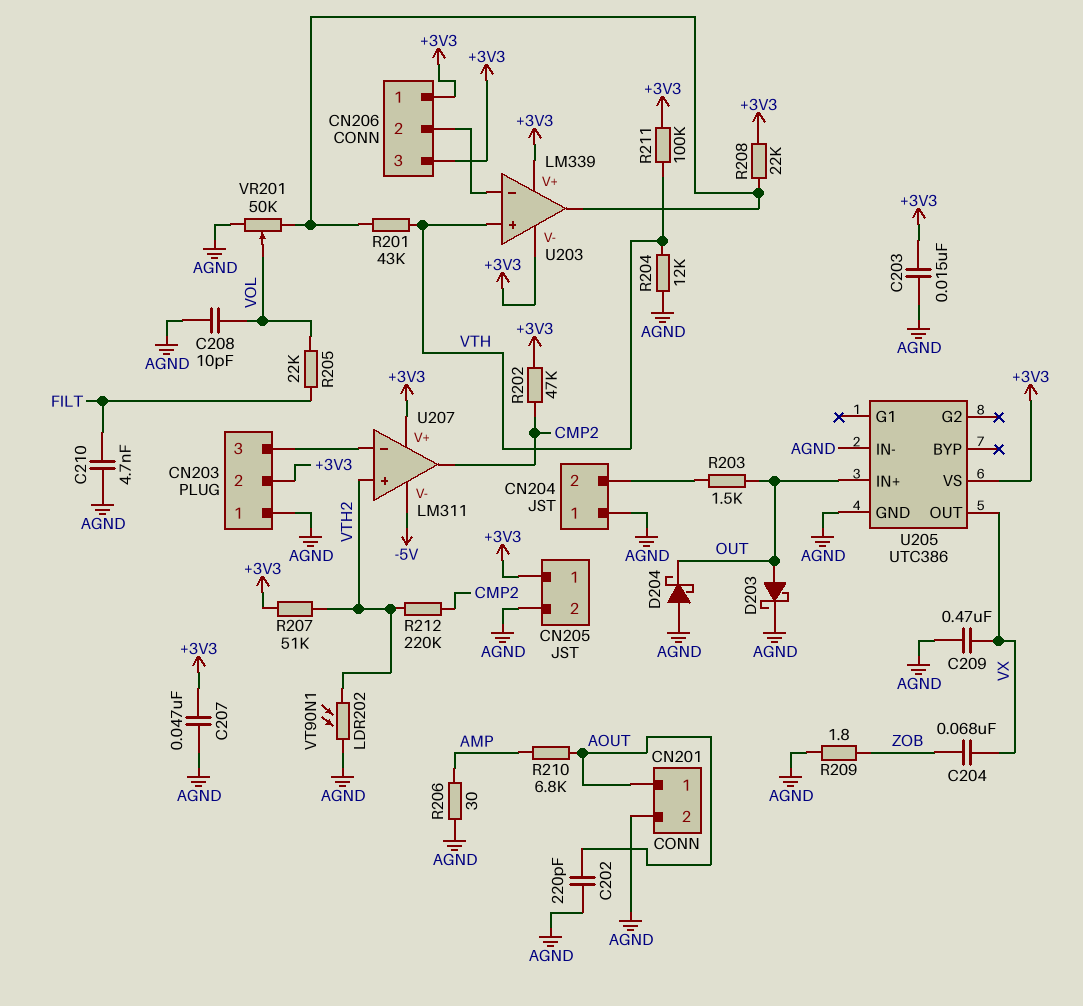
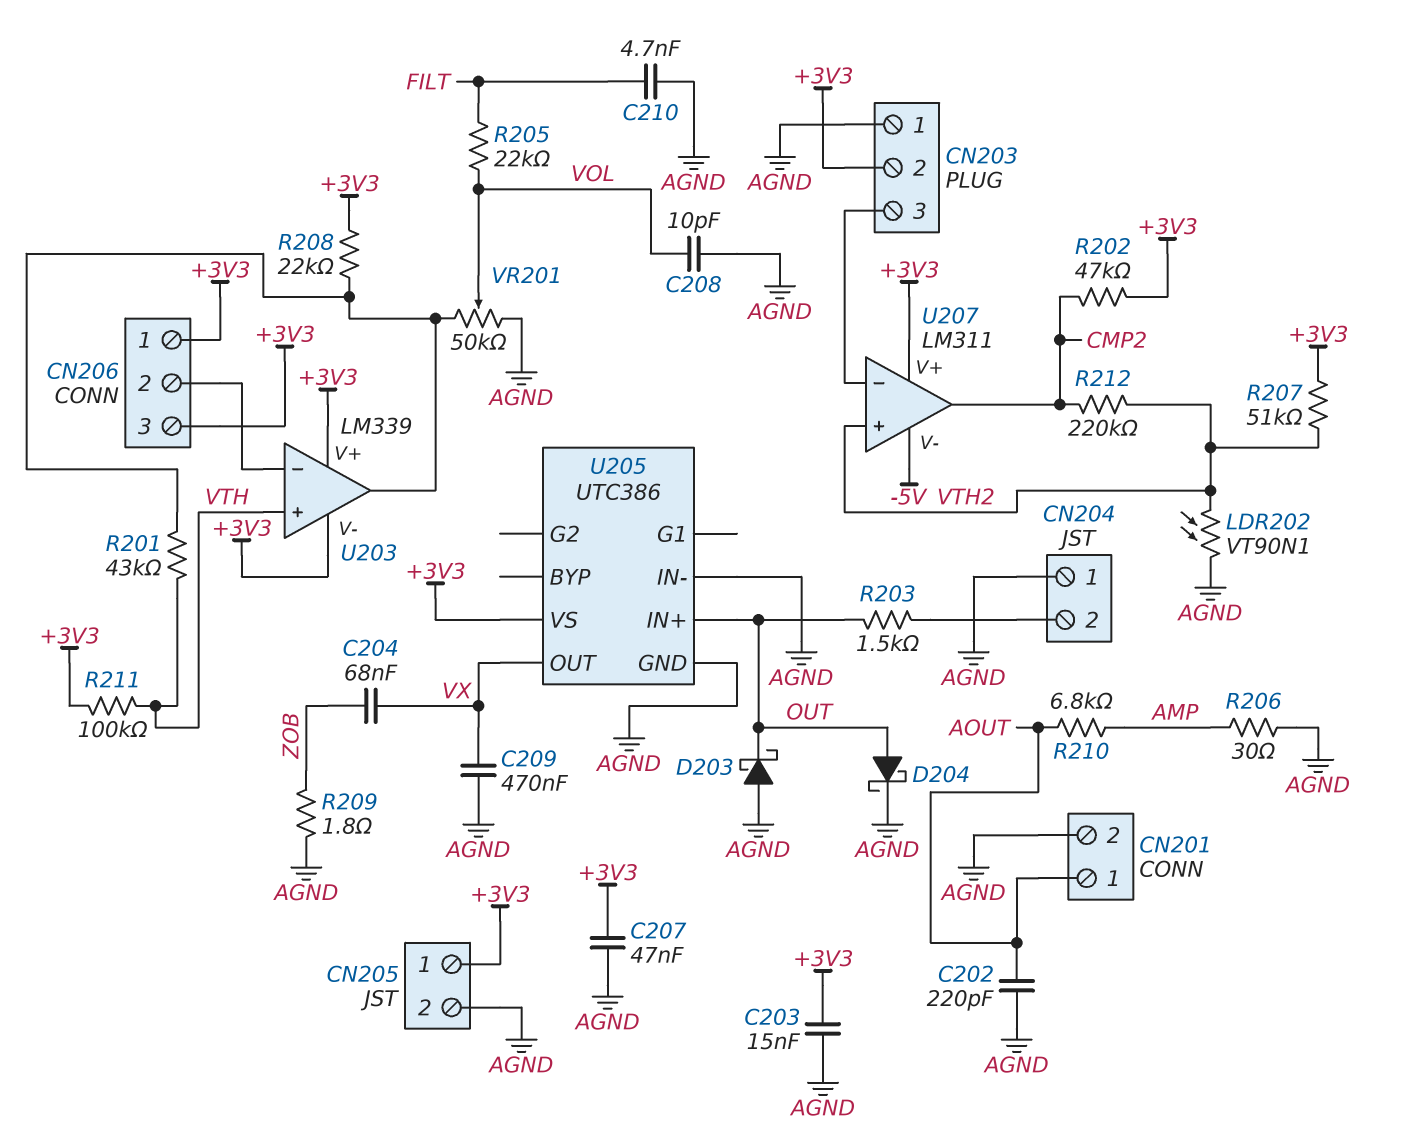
D203: schottky (A OUT, K AGND) -> schottky (A AGND, K OUT)
D204: schottky (A AGND, K OUT) -> schottky (A OUT, K AGND)
R204: 12k (AGND, VTH) -> none

